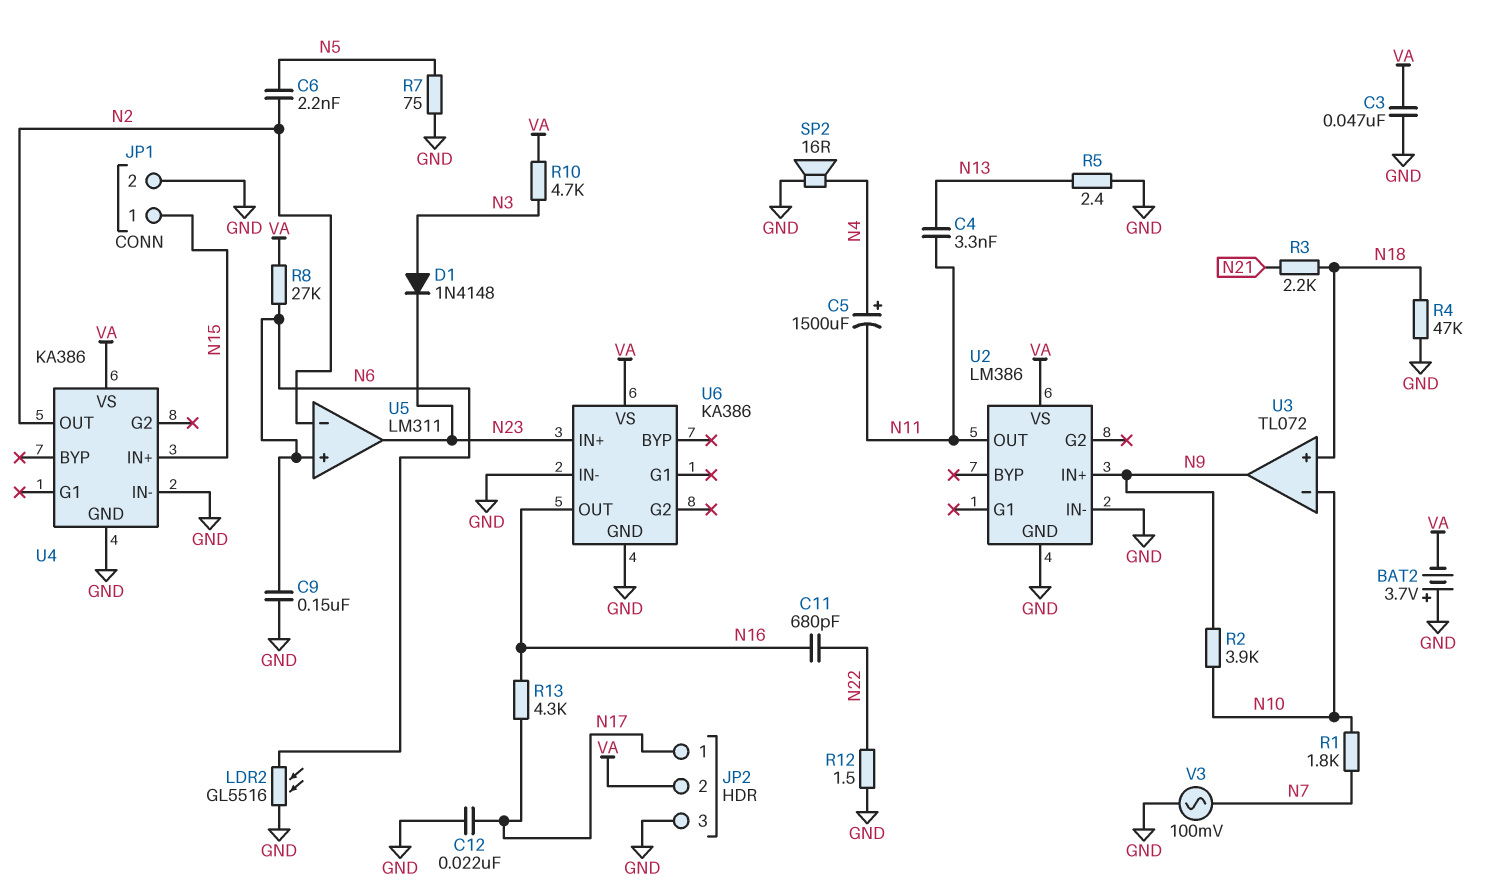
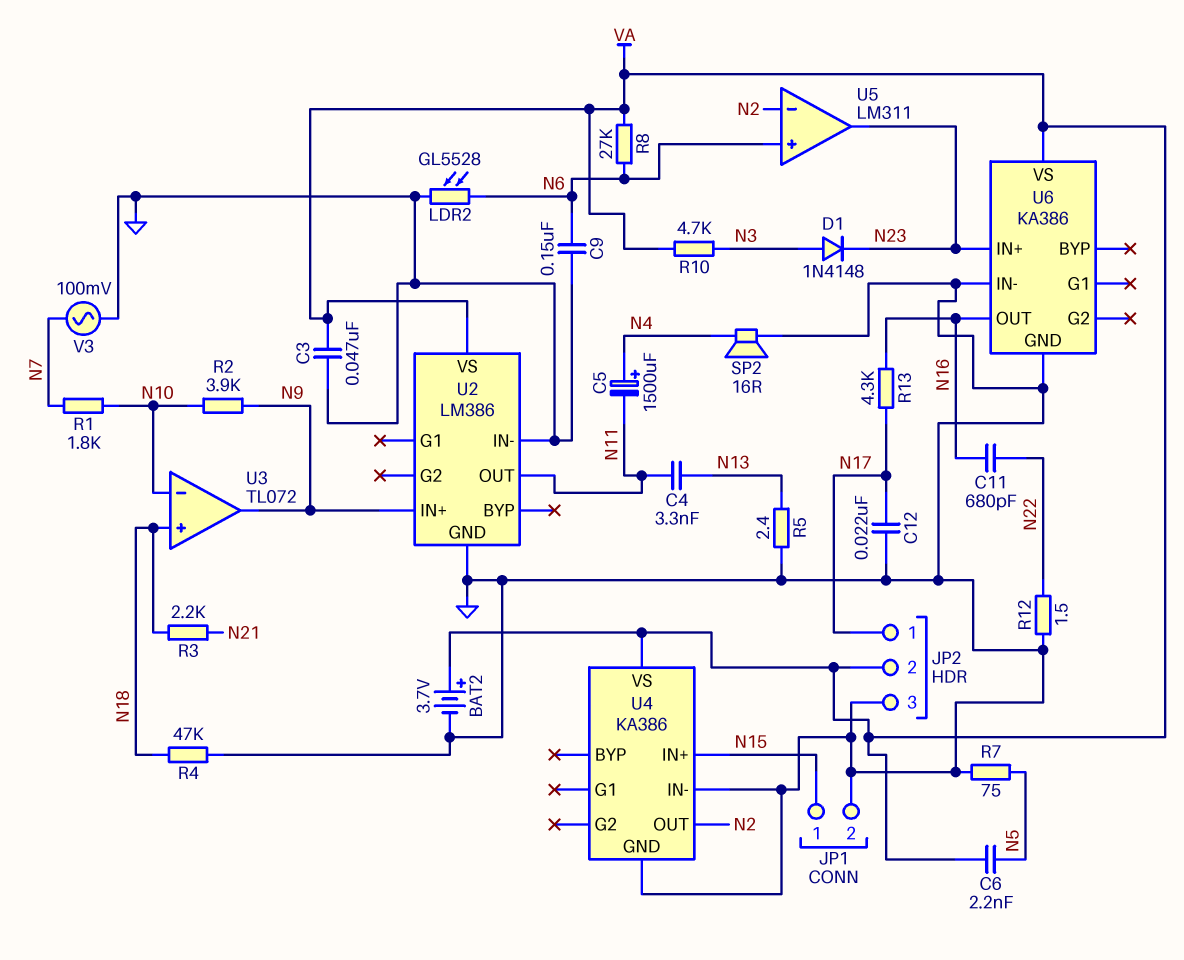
BAT2: 3.7V (plus GND, minus VA) -> 3.7V (plus VA, minus GND)
C6: 2.2nF (N2, N5) -> 2.2nF (N5, VA)
LDR2: GL5516 (GND, N6) -> GL5528 (GND, N6)

